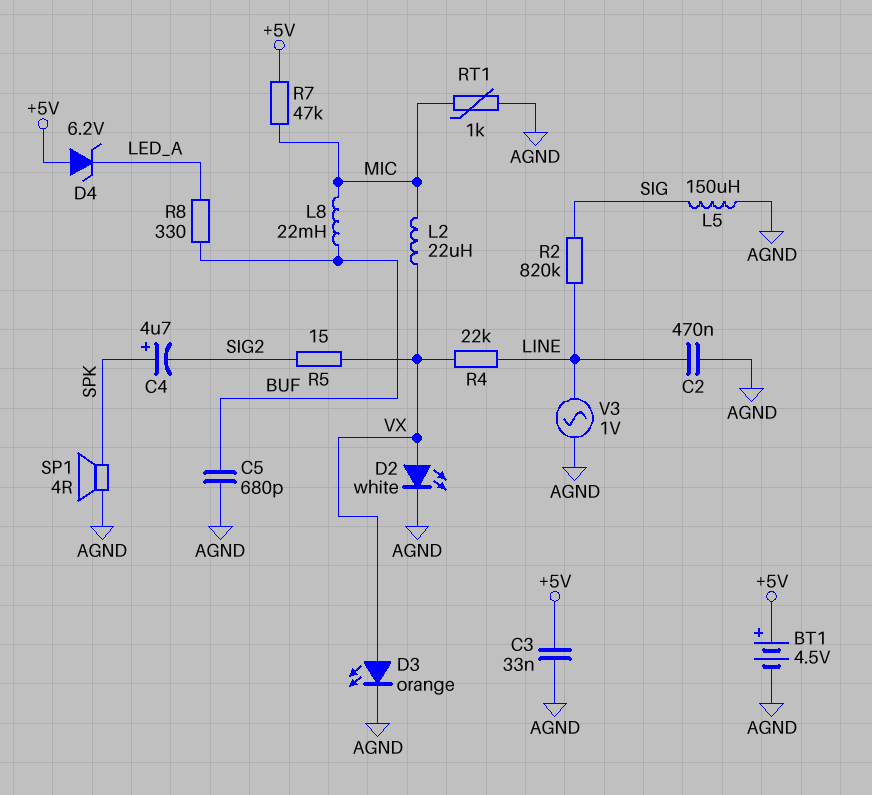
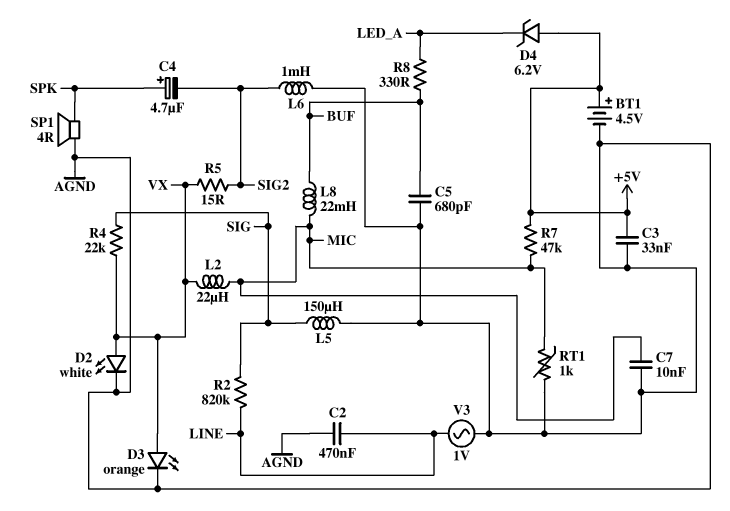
C7: none -> 10nF (AGND, MIC)
L6: none -> 1mH (AGND, SIG2)
R4: 22k (LINE, VX) -> 22k (SIG, VX)

